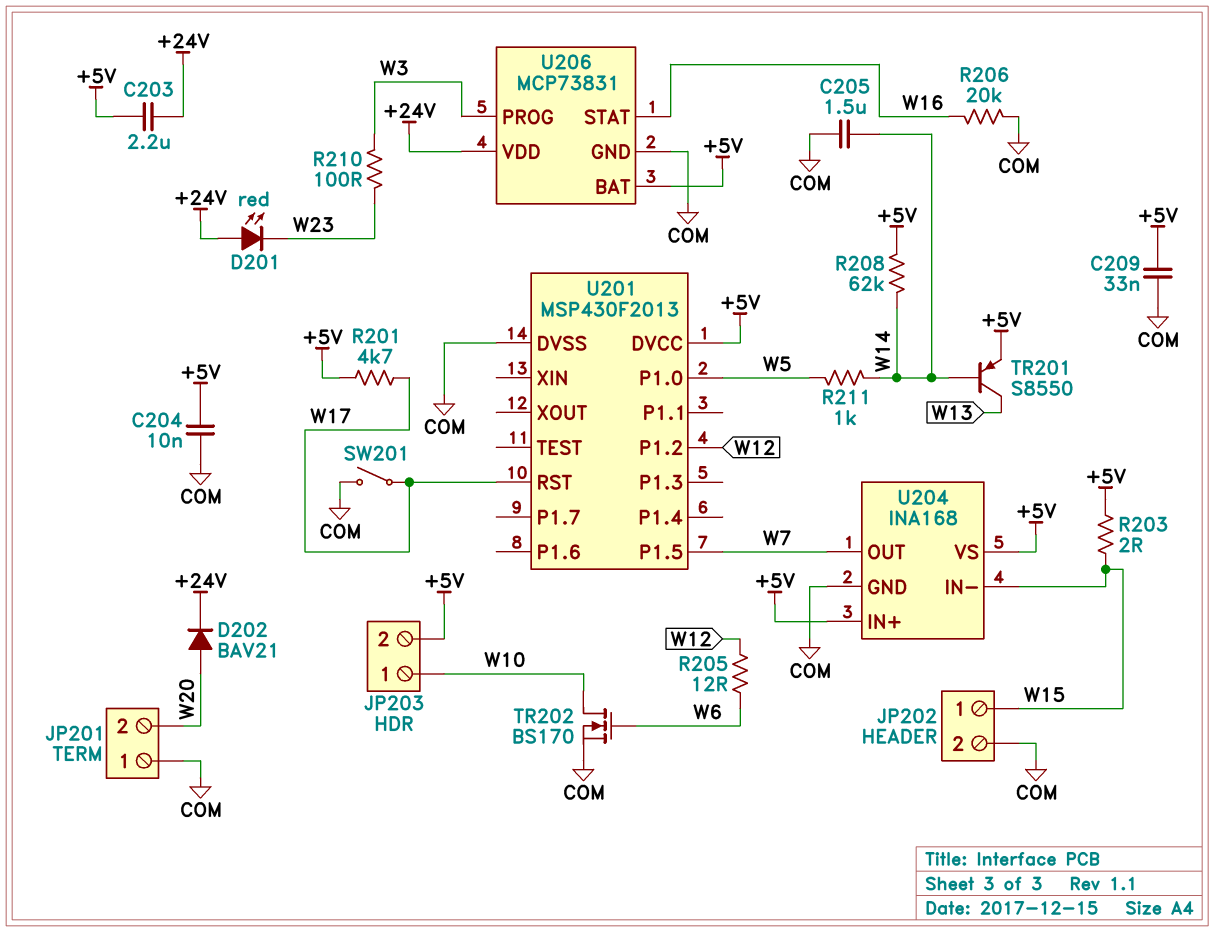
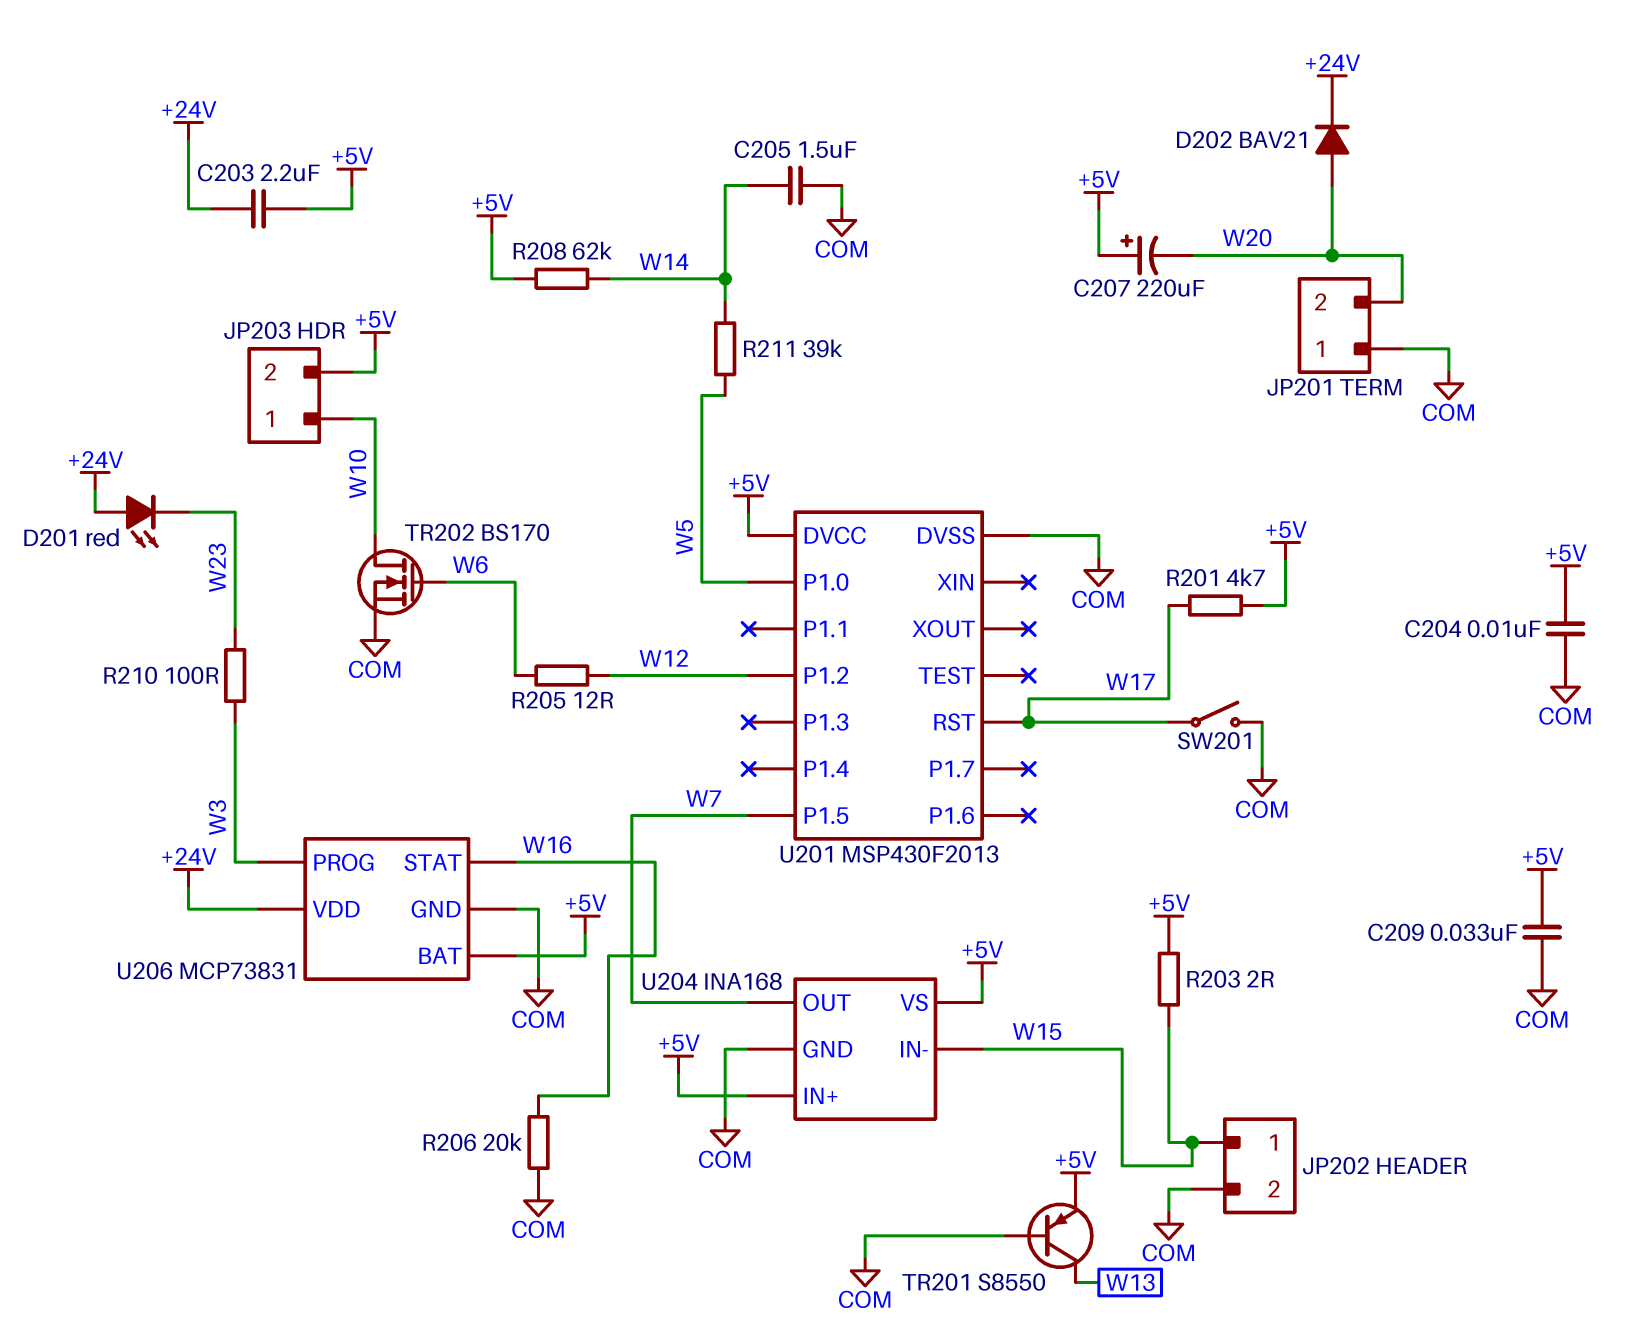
C207: none -> 220uF (plus +5V, minus W20)
R211: 1k (W5, W14) -> 39k (W5, W14)
TR201: PNP S8550 (B W14, C W13, E +5V) -> PNP S8550 (B COM, C W13, E +5V)

